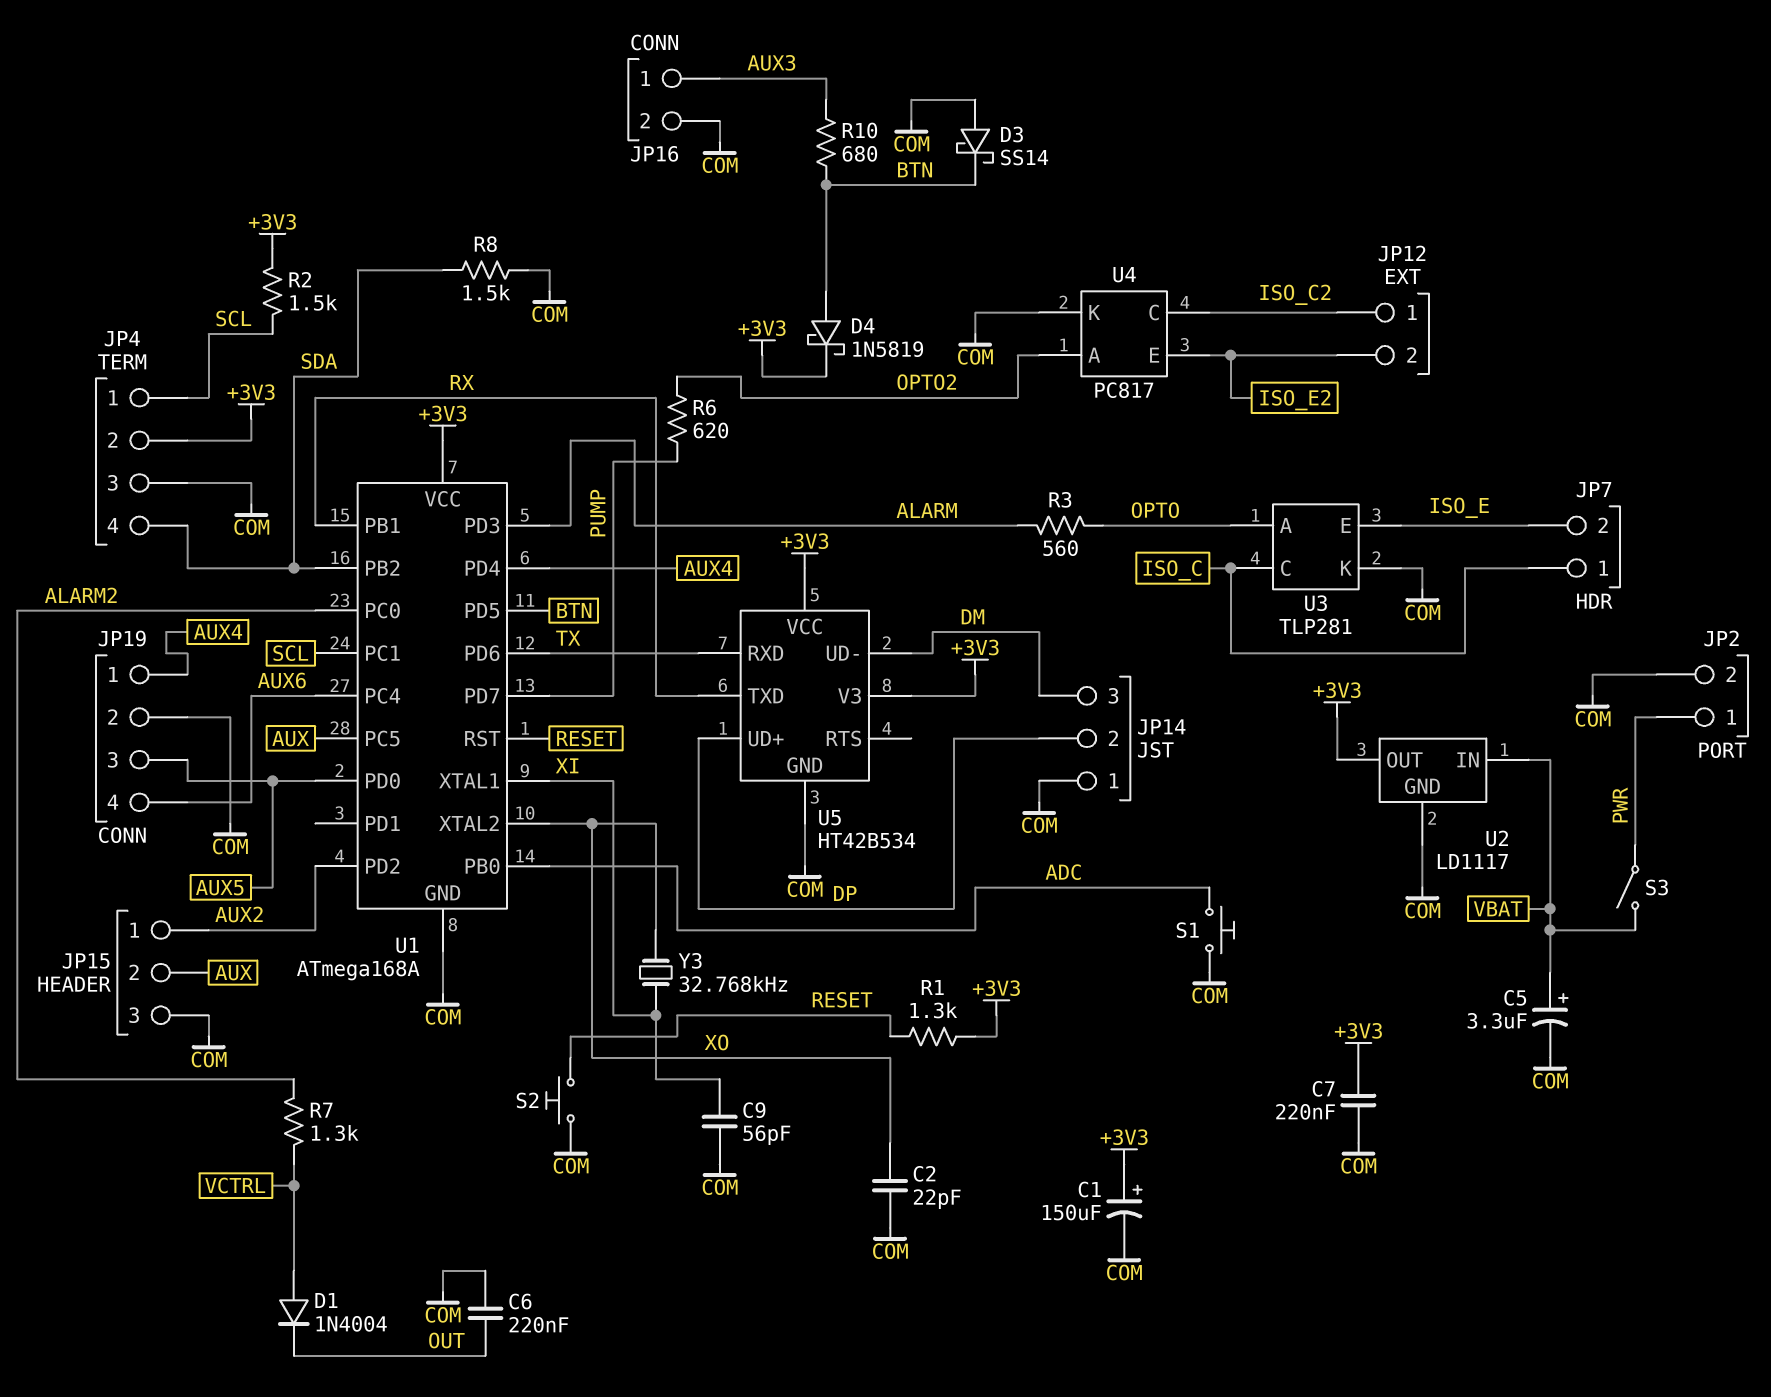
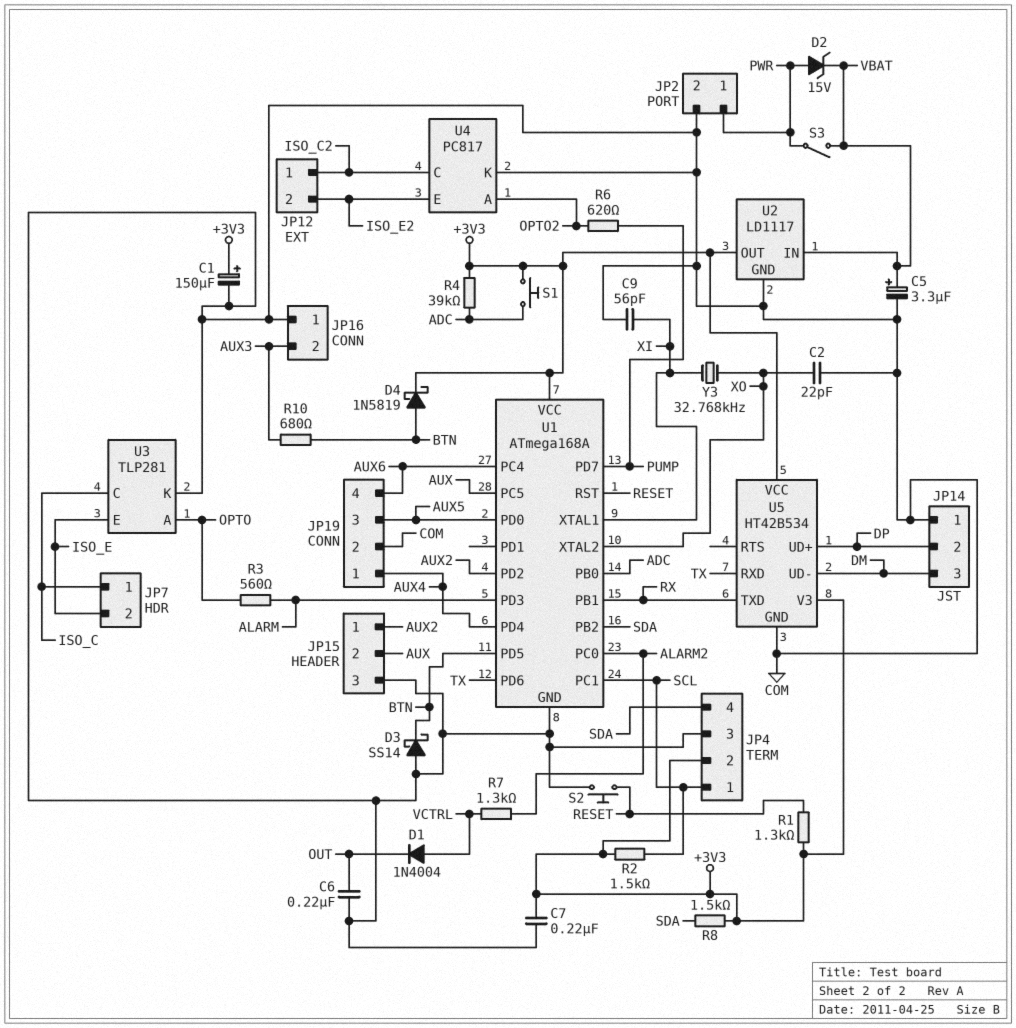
D2: none -> zener 15V (A PWR, K VBAT)
JP16 pin 1: AUX3 -> COM
JP16 pin 2: COM -> AUX3
R4: none -> 39k (+3V3, ADC)
R8: 1.5k (COM, SDA) -> 1.5k (+3V3, SDA)
S1: button (ADC, COM) -> button (+3V3, ADC)

